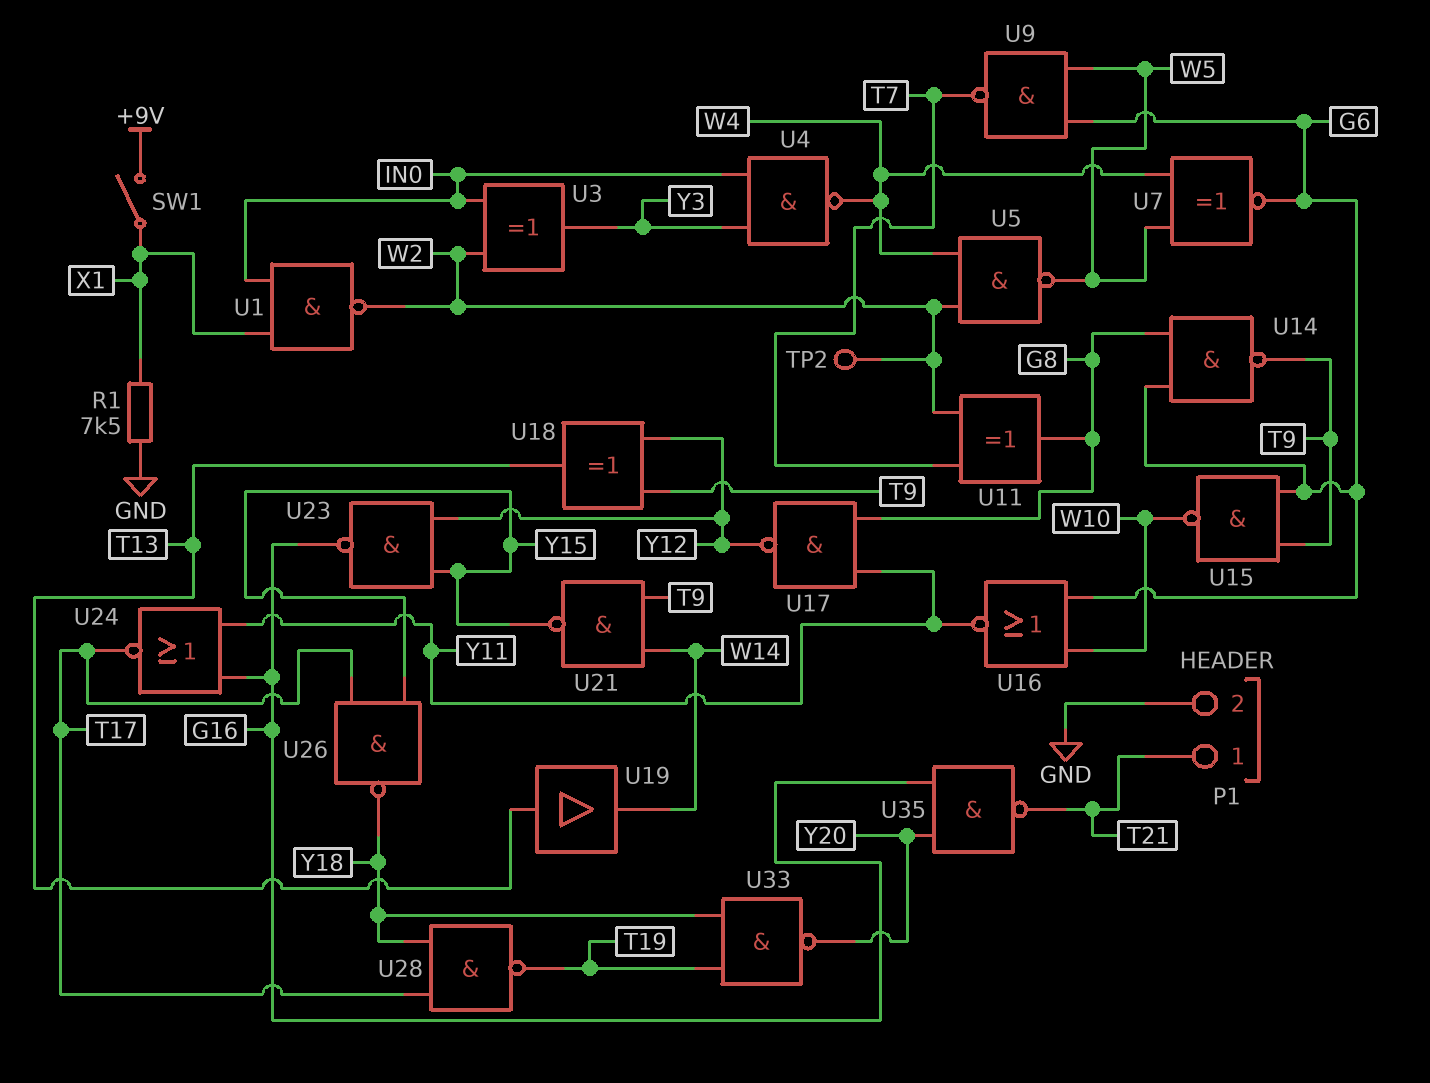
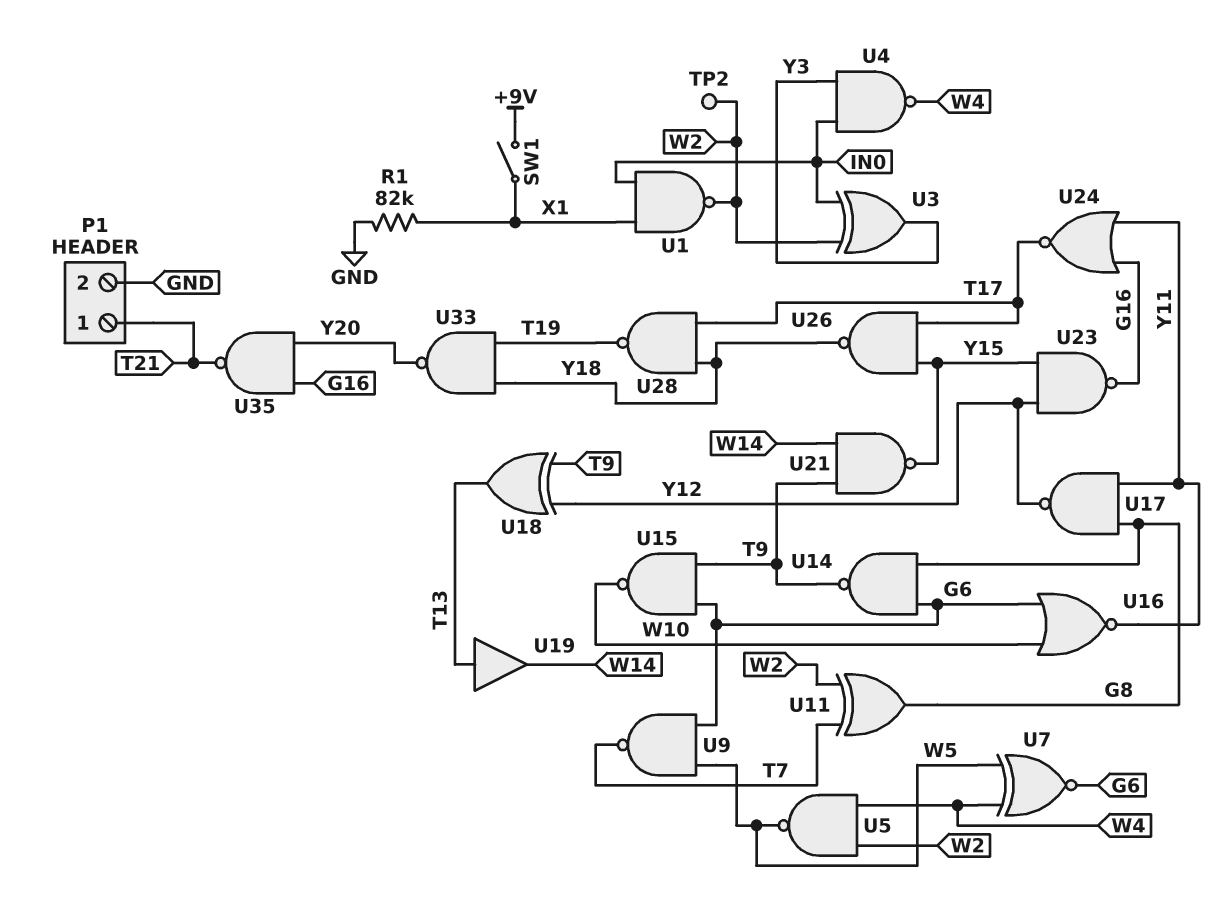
R1: 7.5k (GND, X1) -> 82k (GND, X1)

